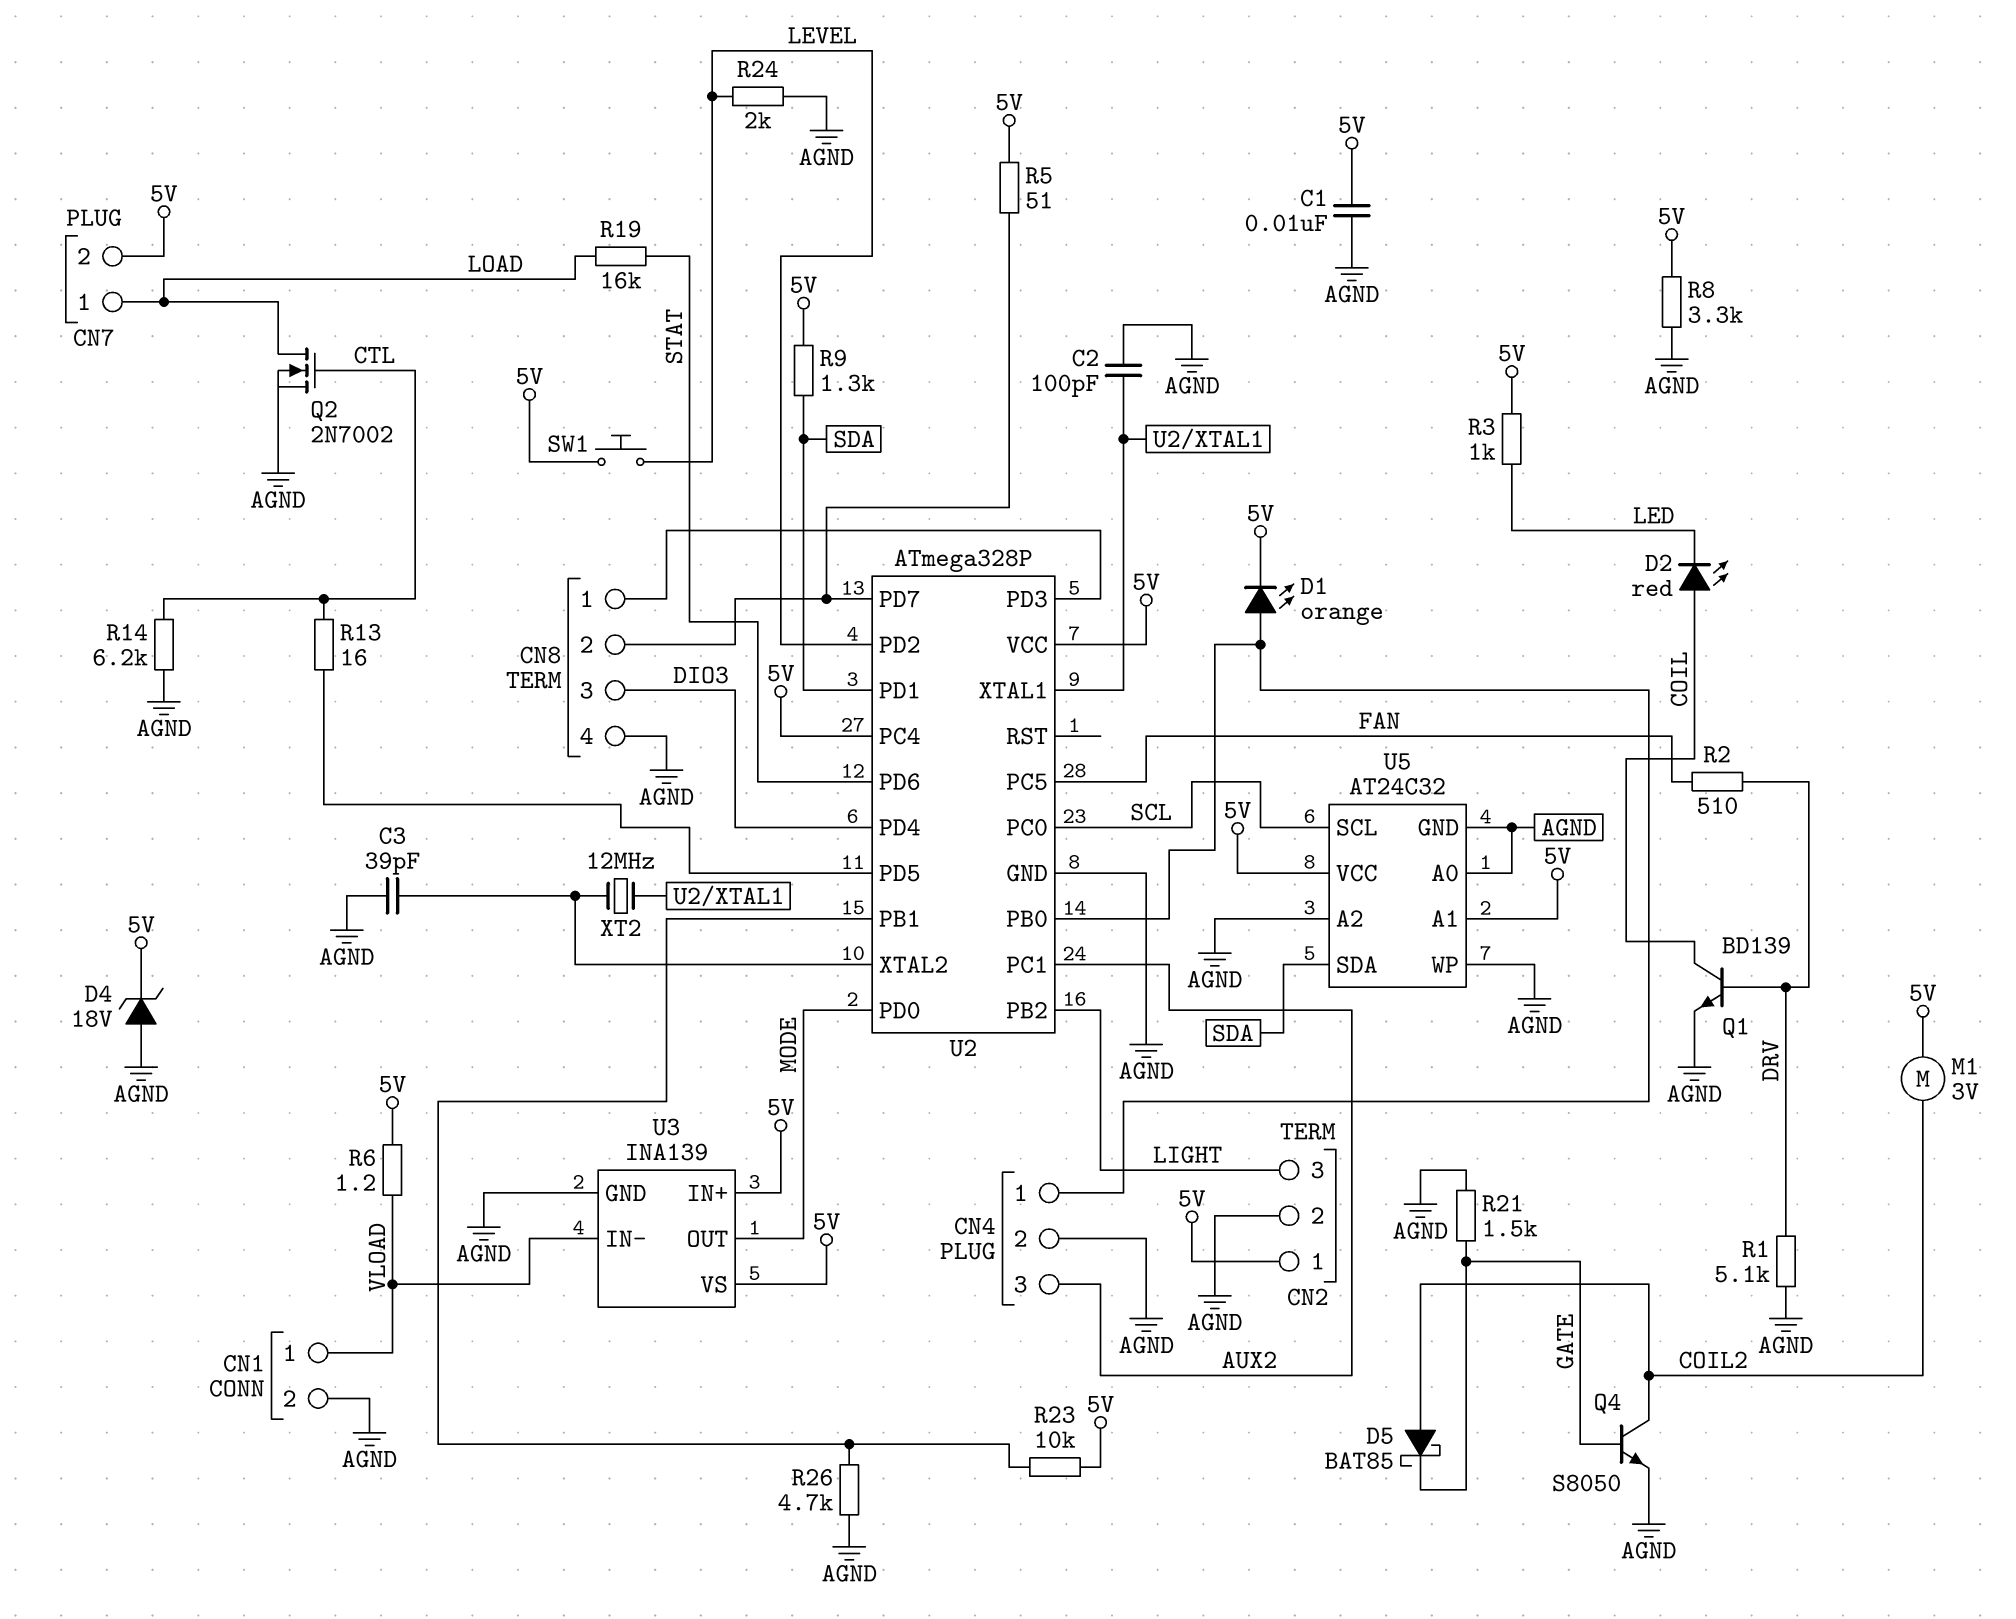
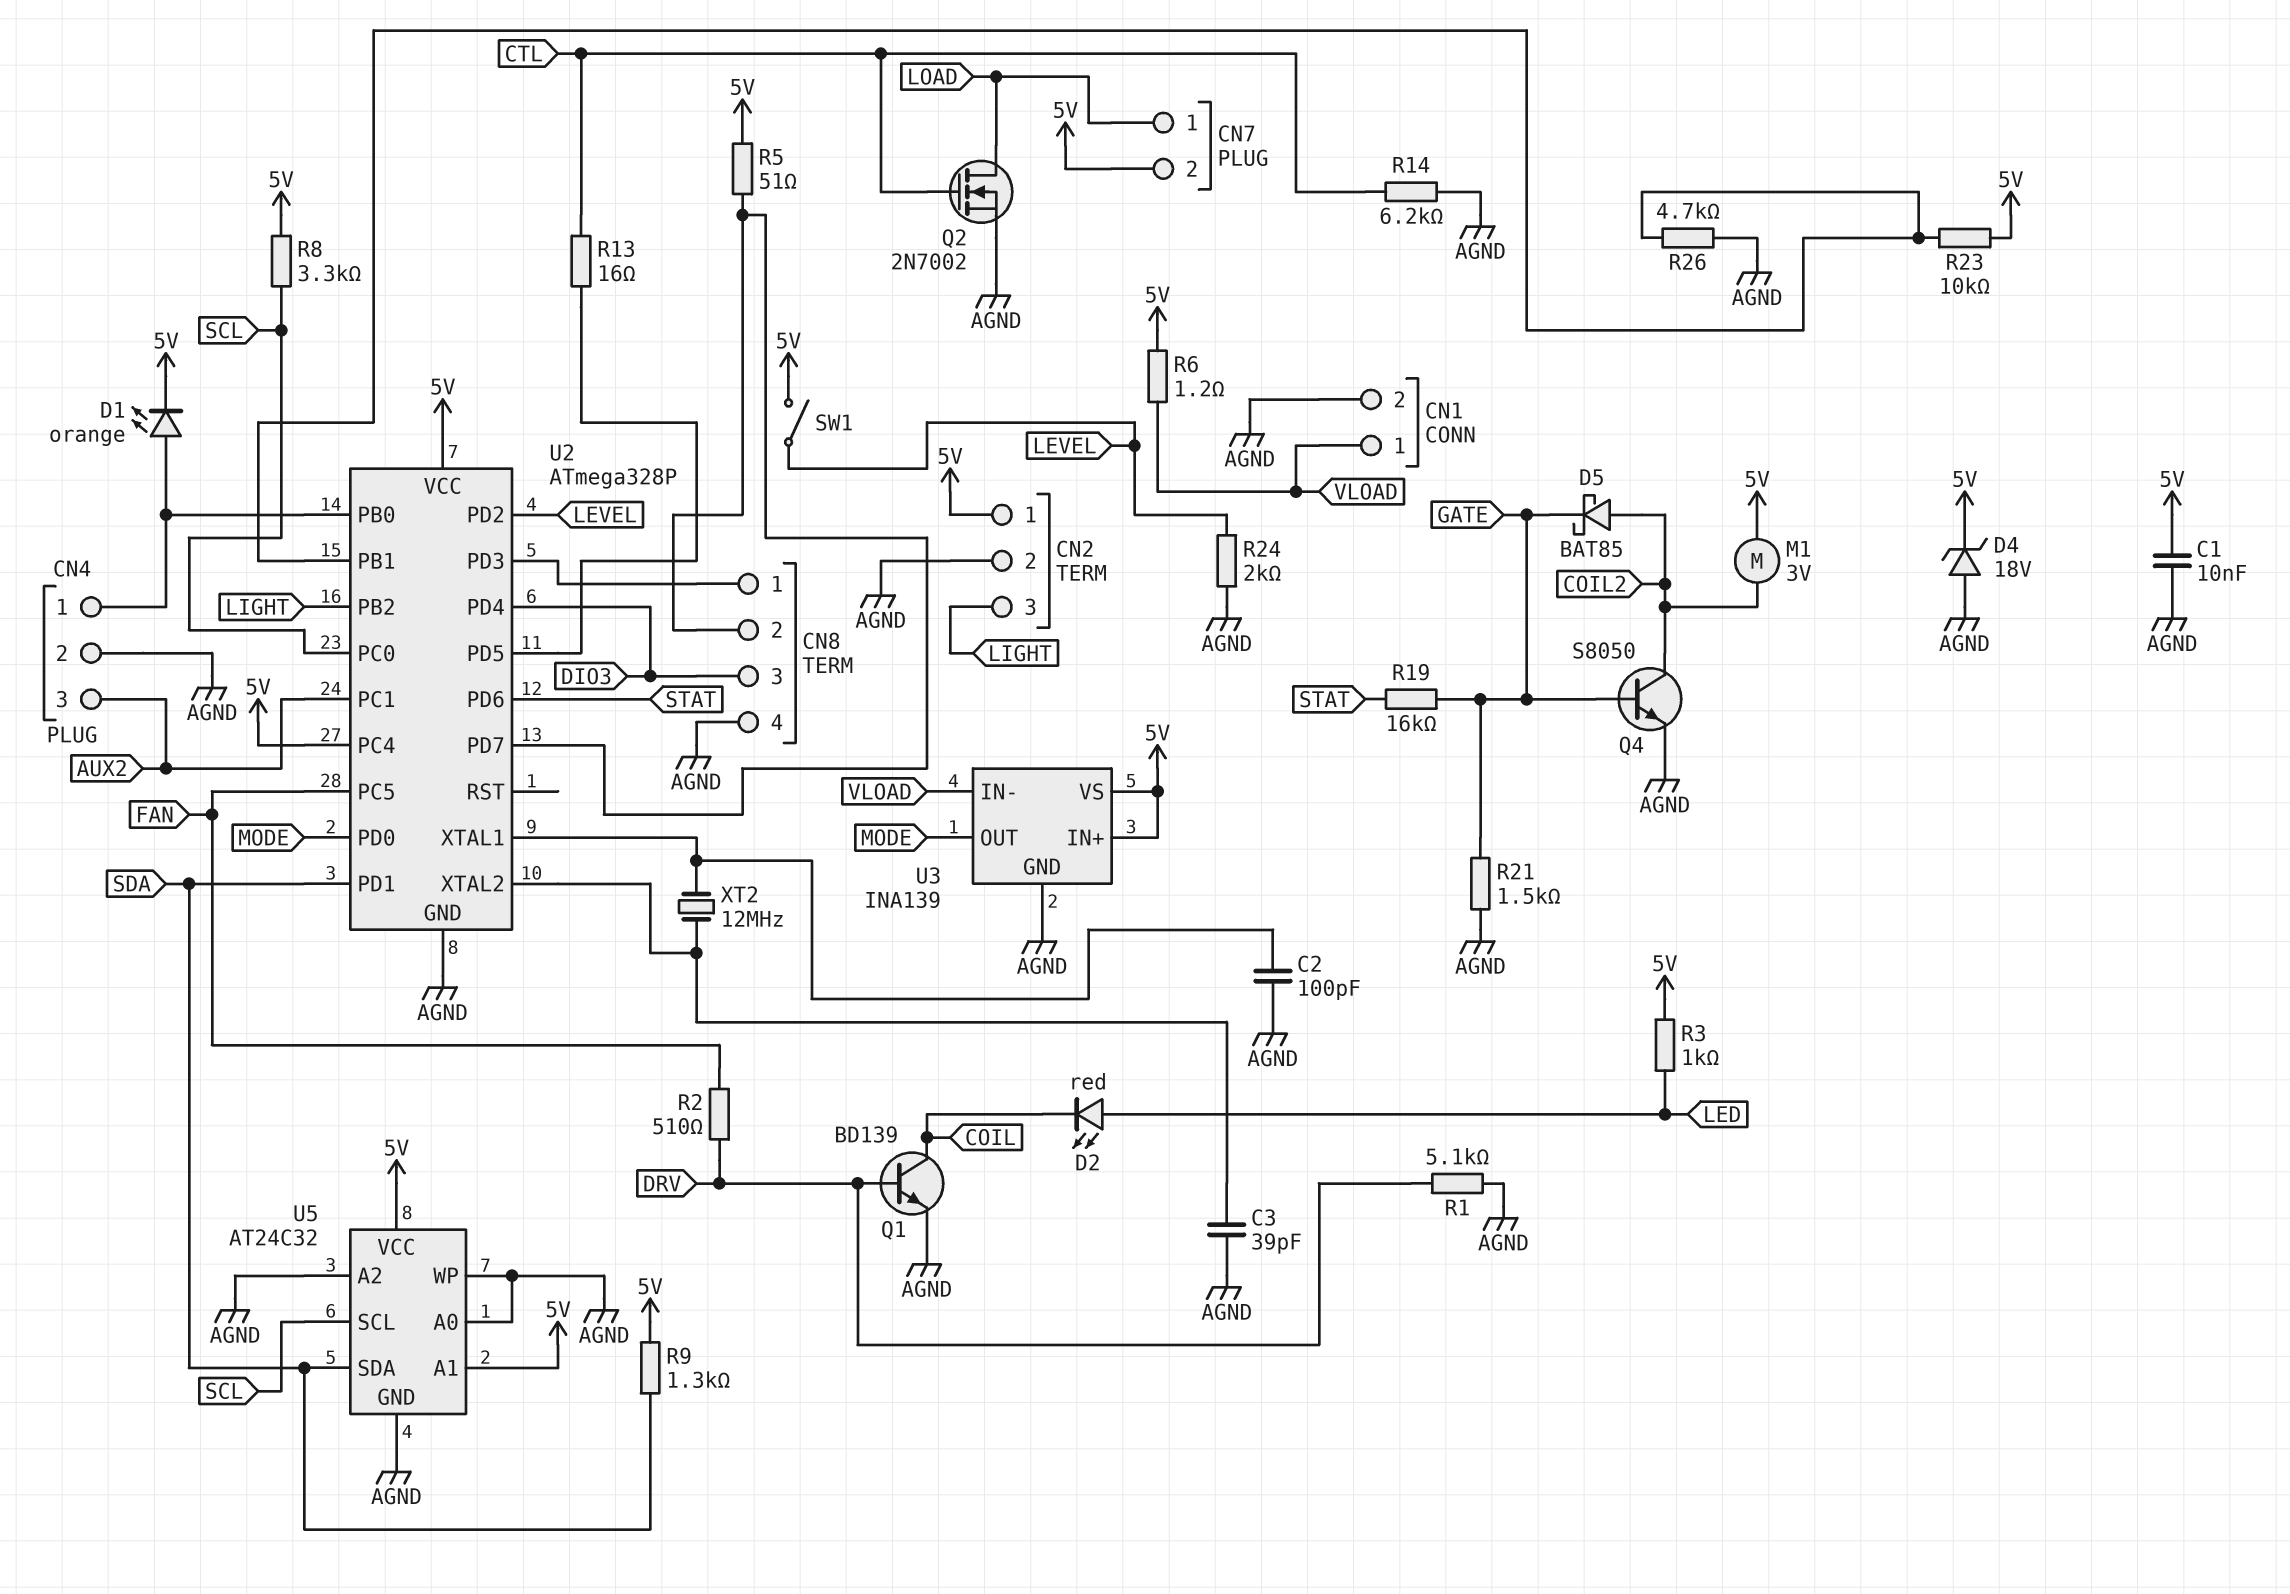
D2: LED red (A COIL, K LED) -> LED red (A LED, K COIL)
R8: 3.3k (5V, AGND) -> 3.3k (5V, SCL)
R19: 16k (LOAD, STAT) -> 16k (GATE, STAT)
SW1: button (5V, LEVEL) -> switch (5V, LEVEL)

